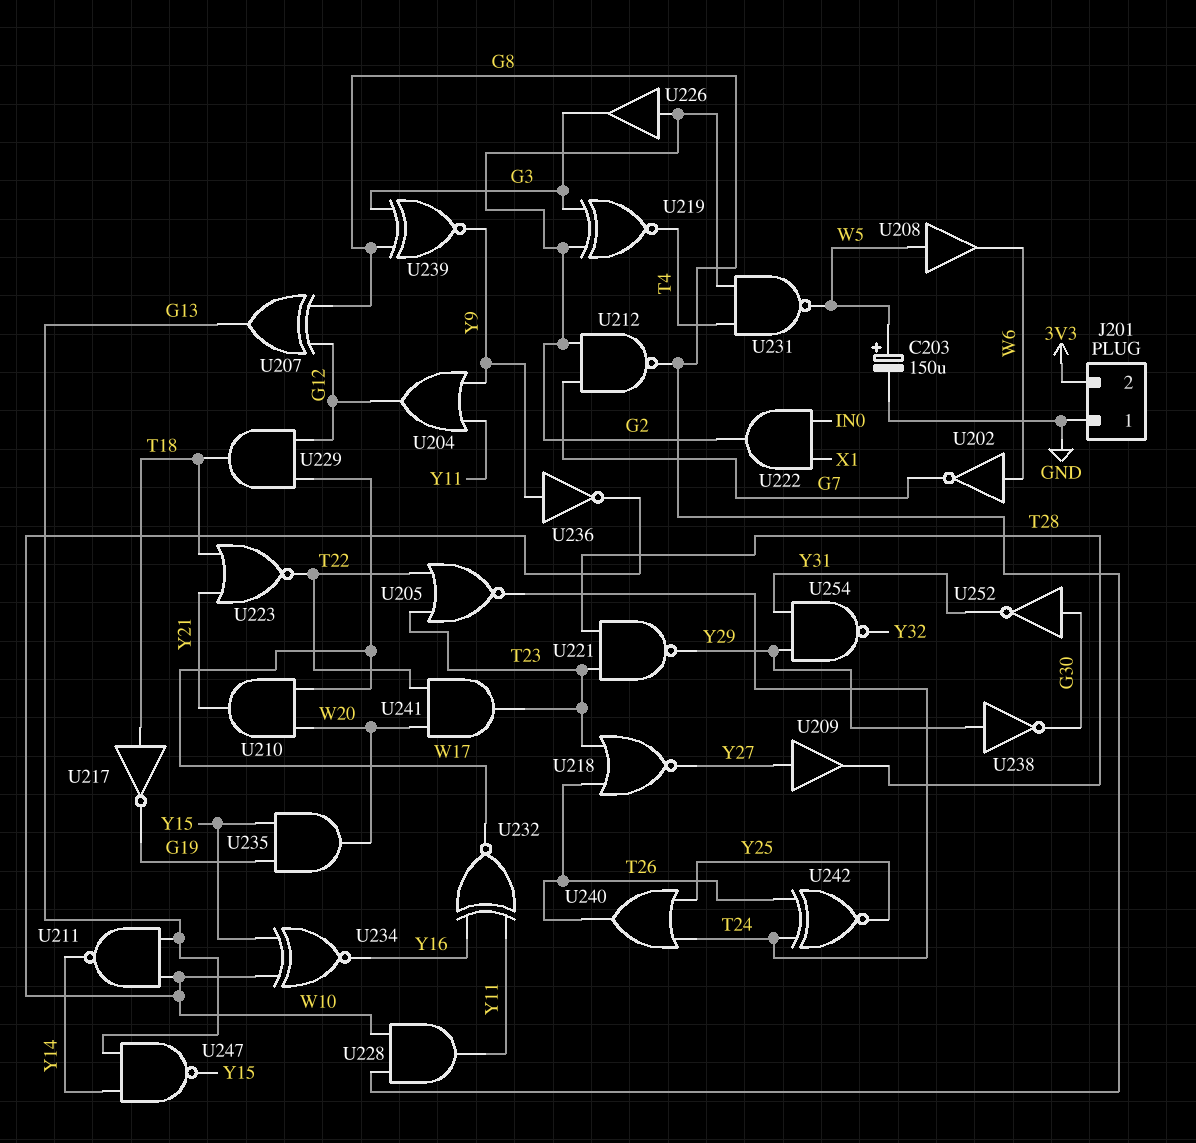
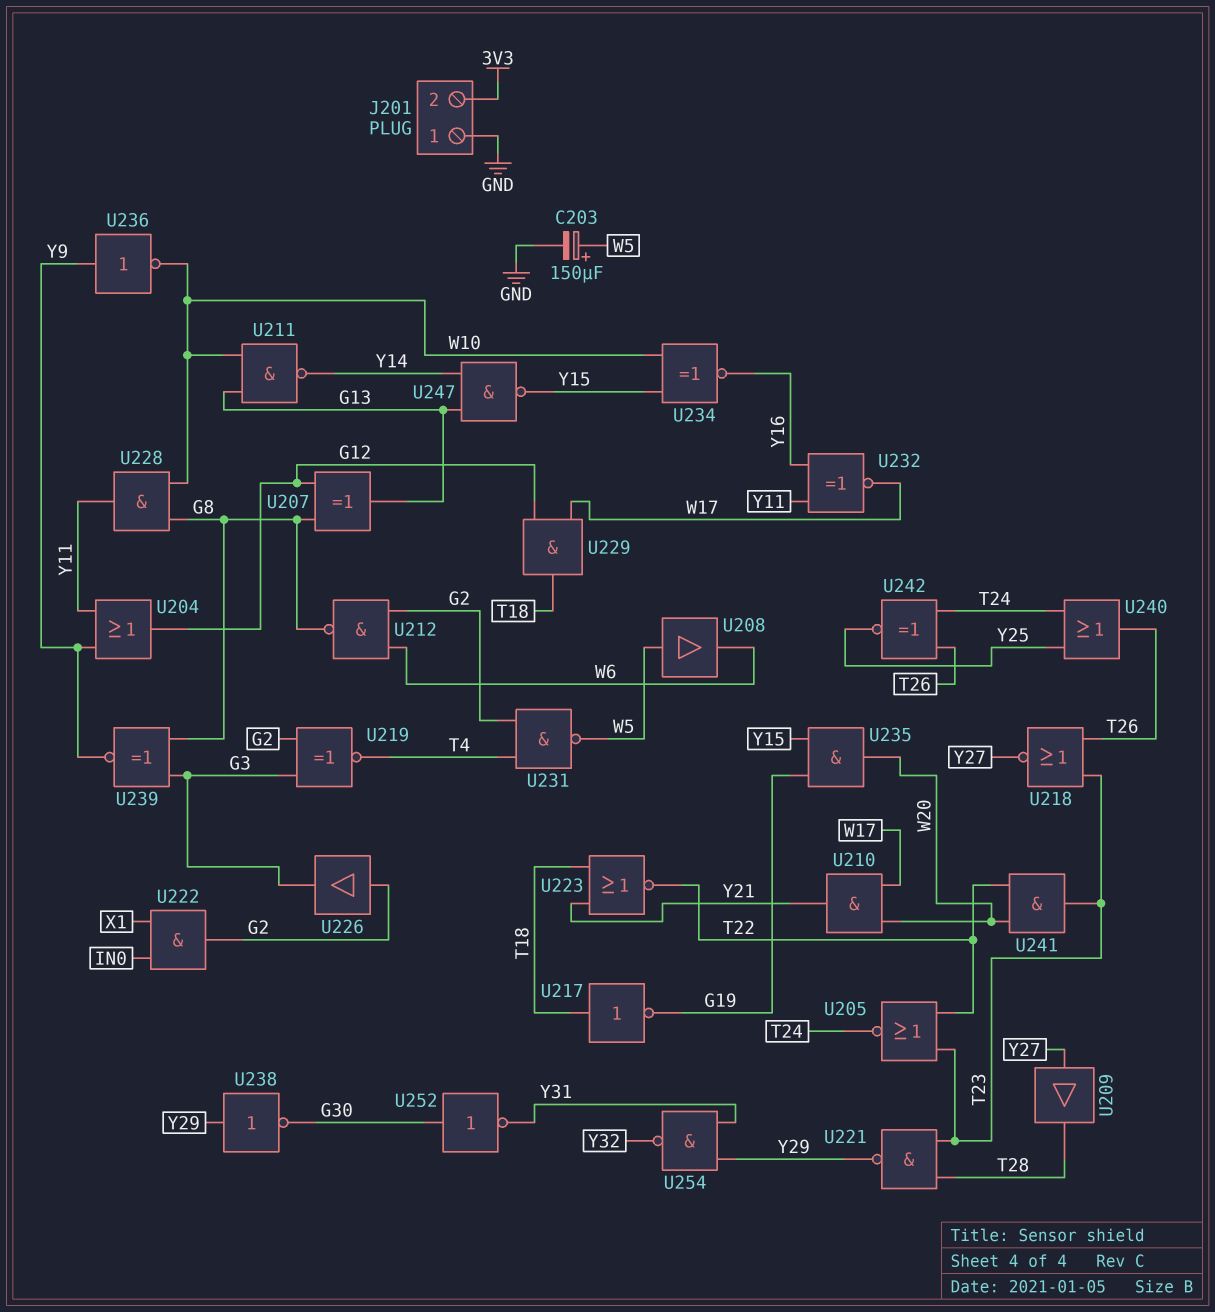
U202: NOT (in W6, out G7) -> none
U212: NAND (in G2, in G7, out G8) -> NAND (in G2, in W6, out G8)

